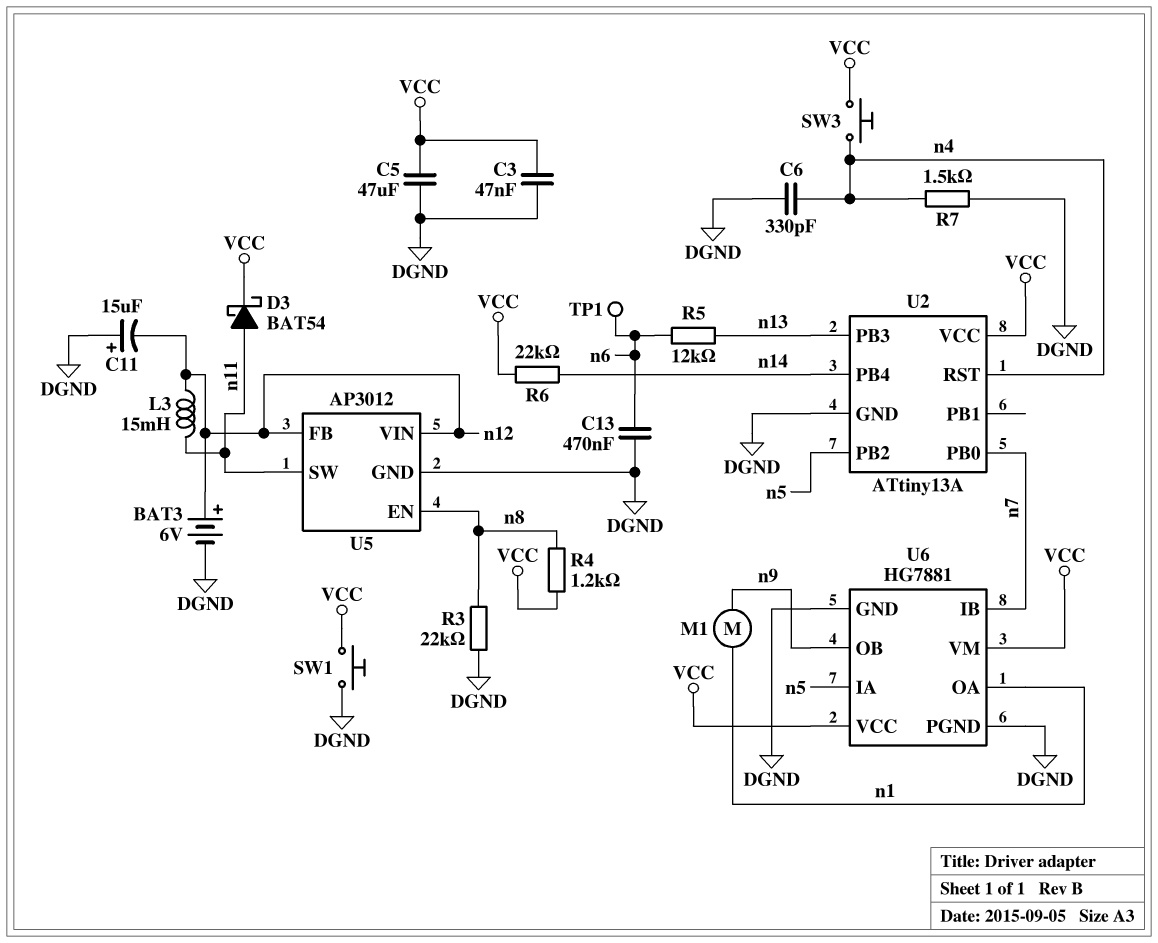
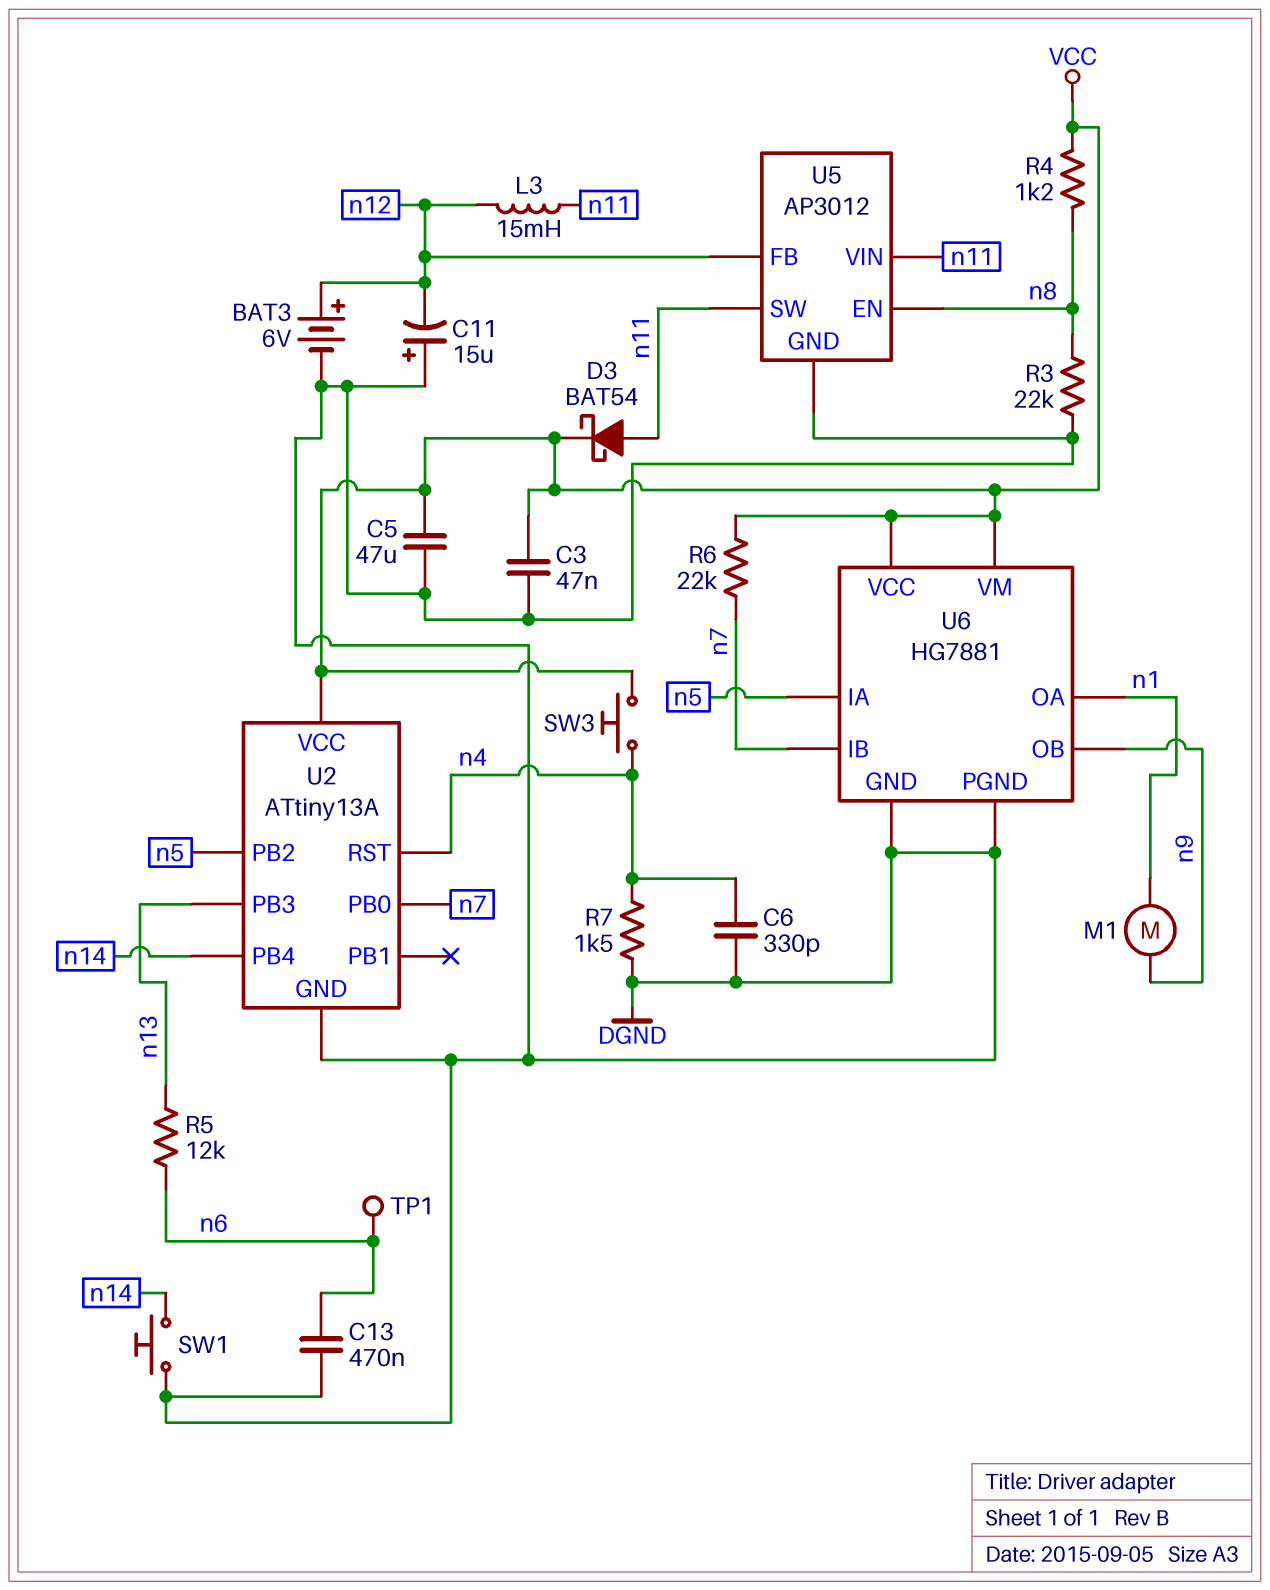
R6: 22k (VCC, n14) -> 22k (VCC, n7)
SW1: button (DGND, VCC) -> button (DGND, n14)
U5 pin VIN: n12 -> n11

